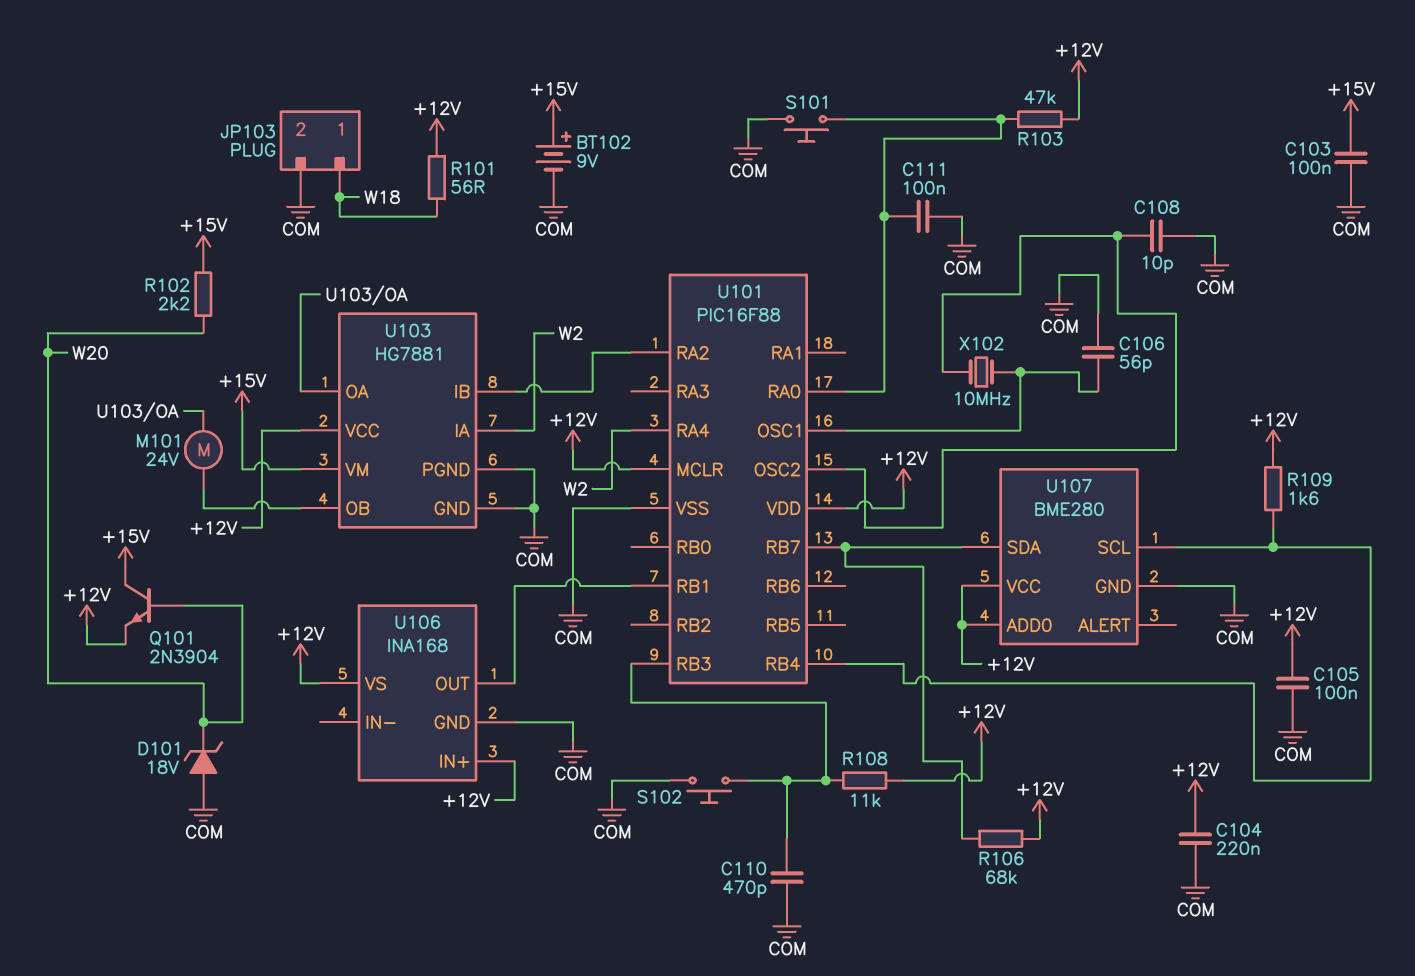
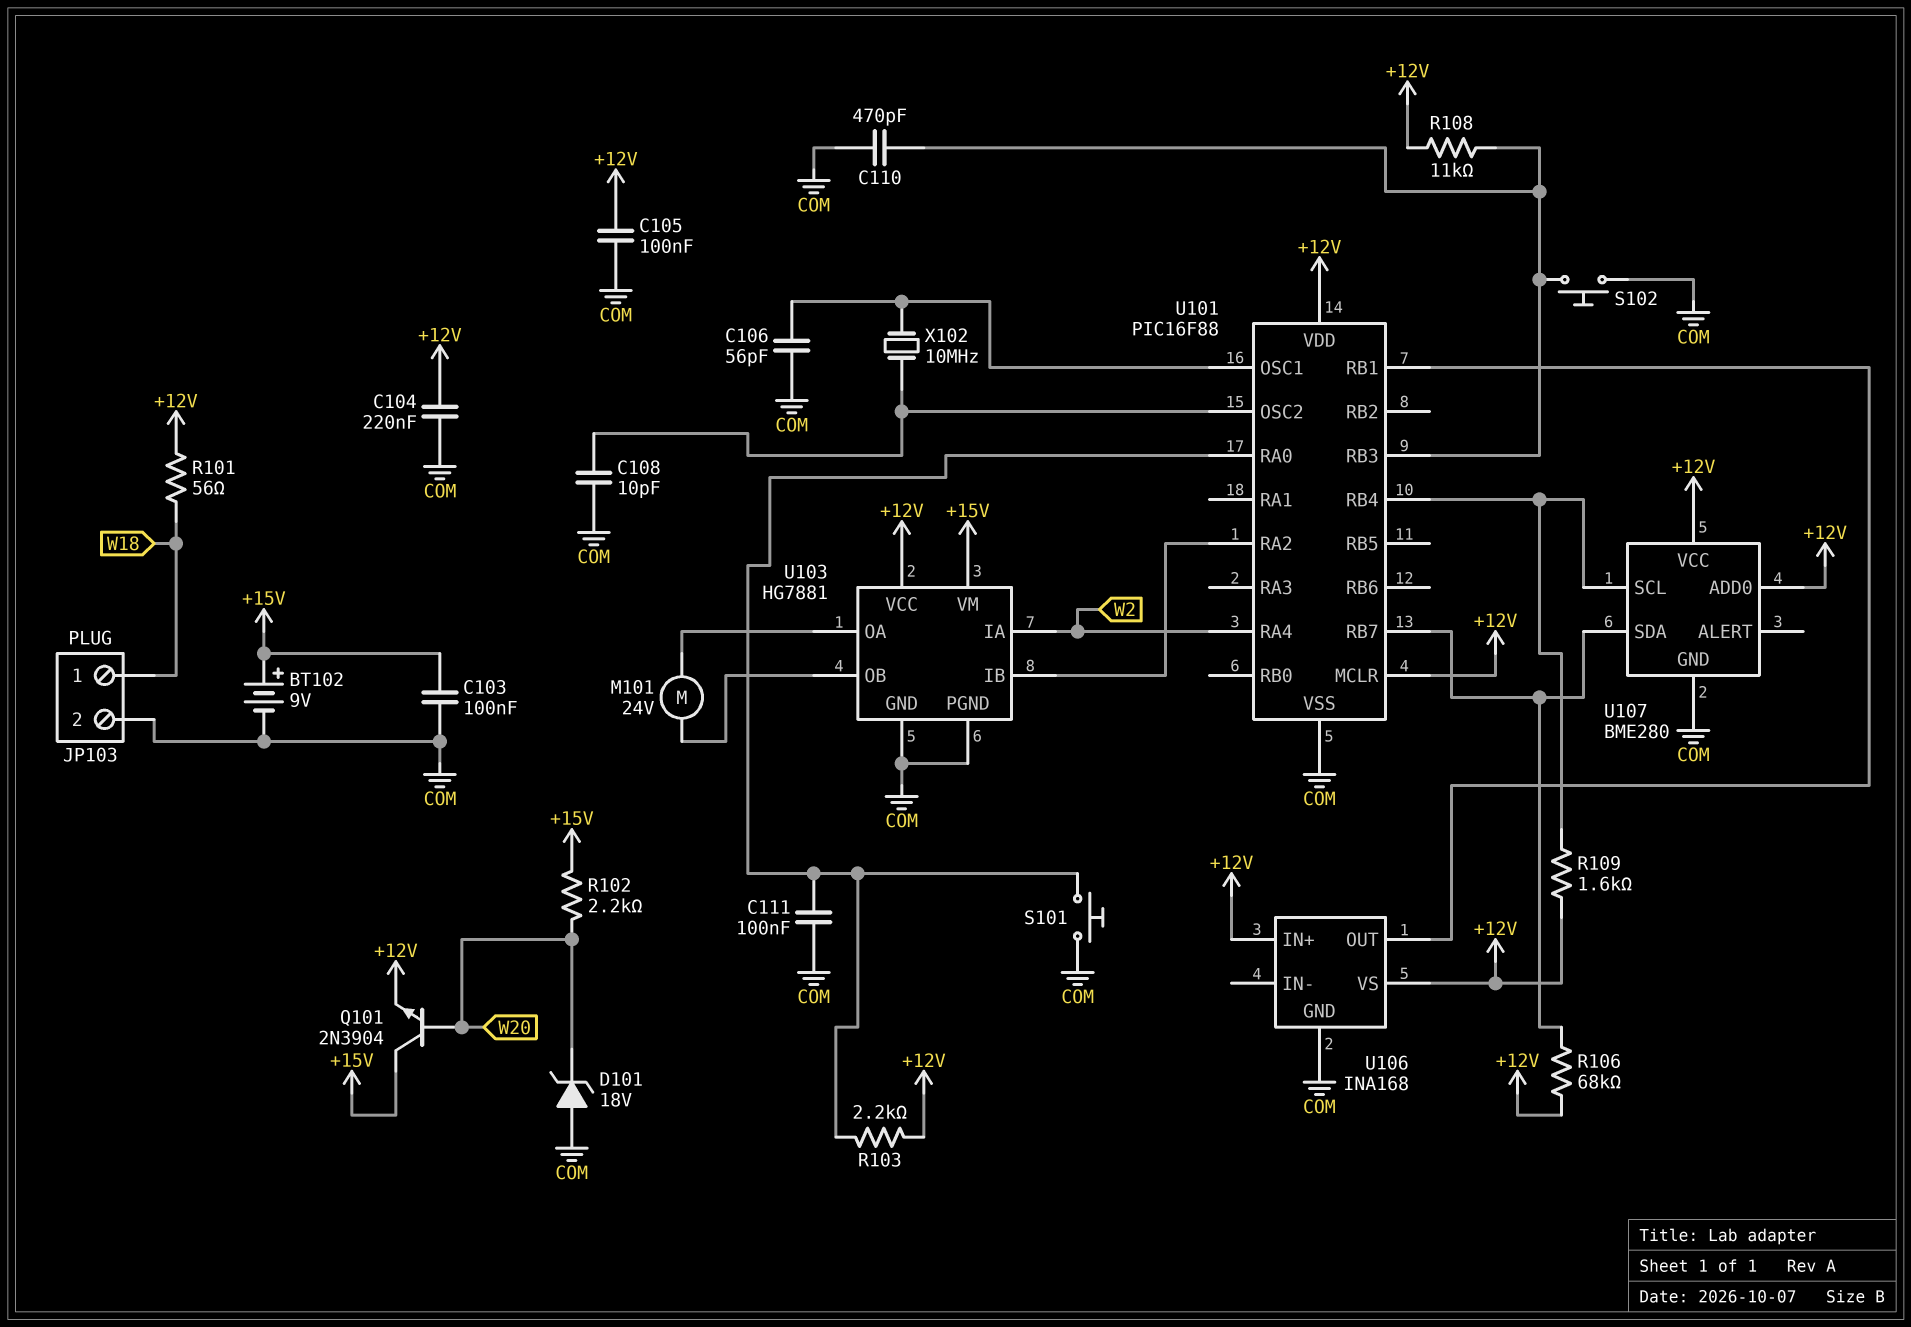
R103: 47k (+12V, U101/RA0) -> 2.2k (+12V, U101/RA0)

